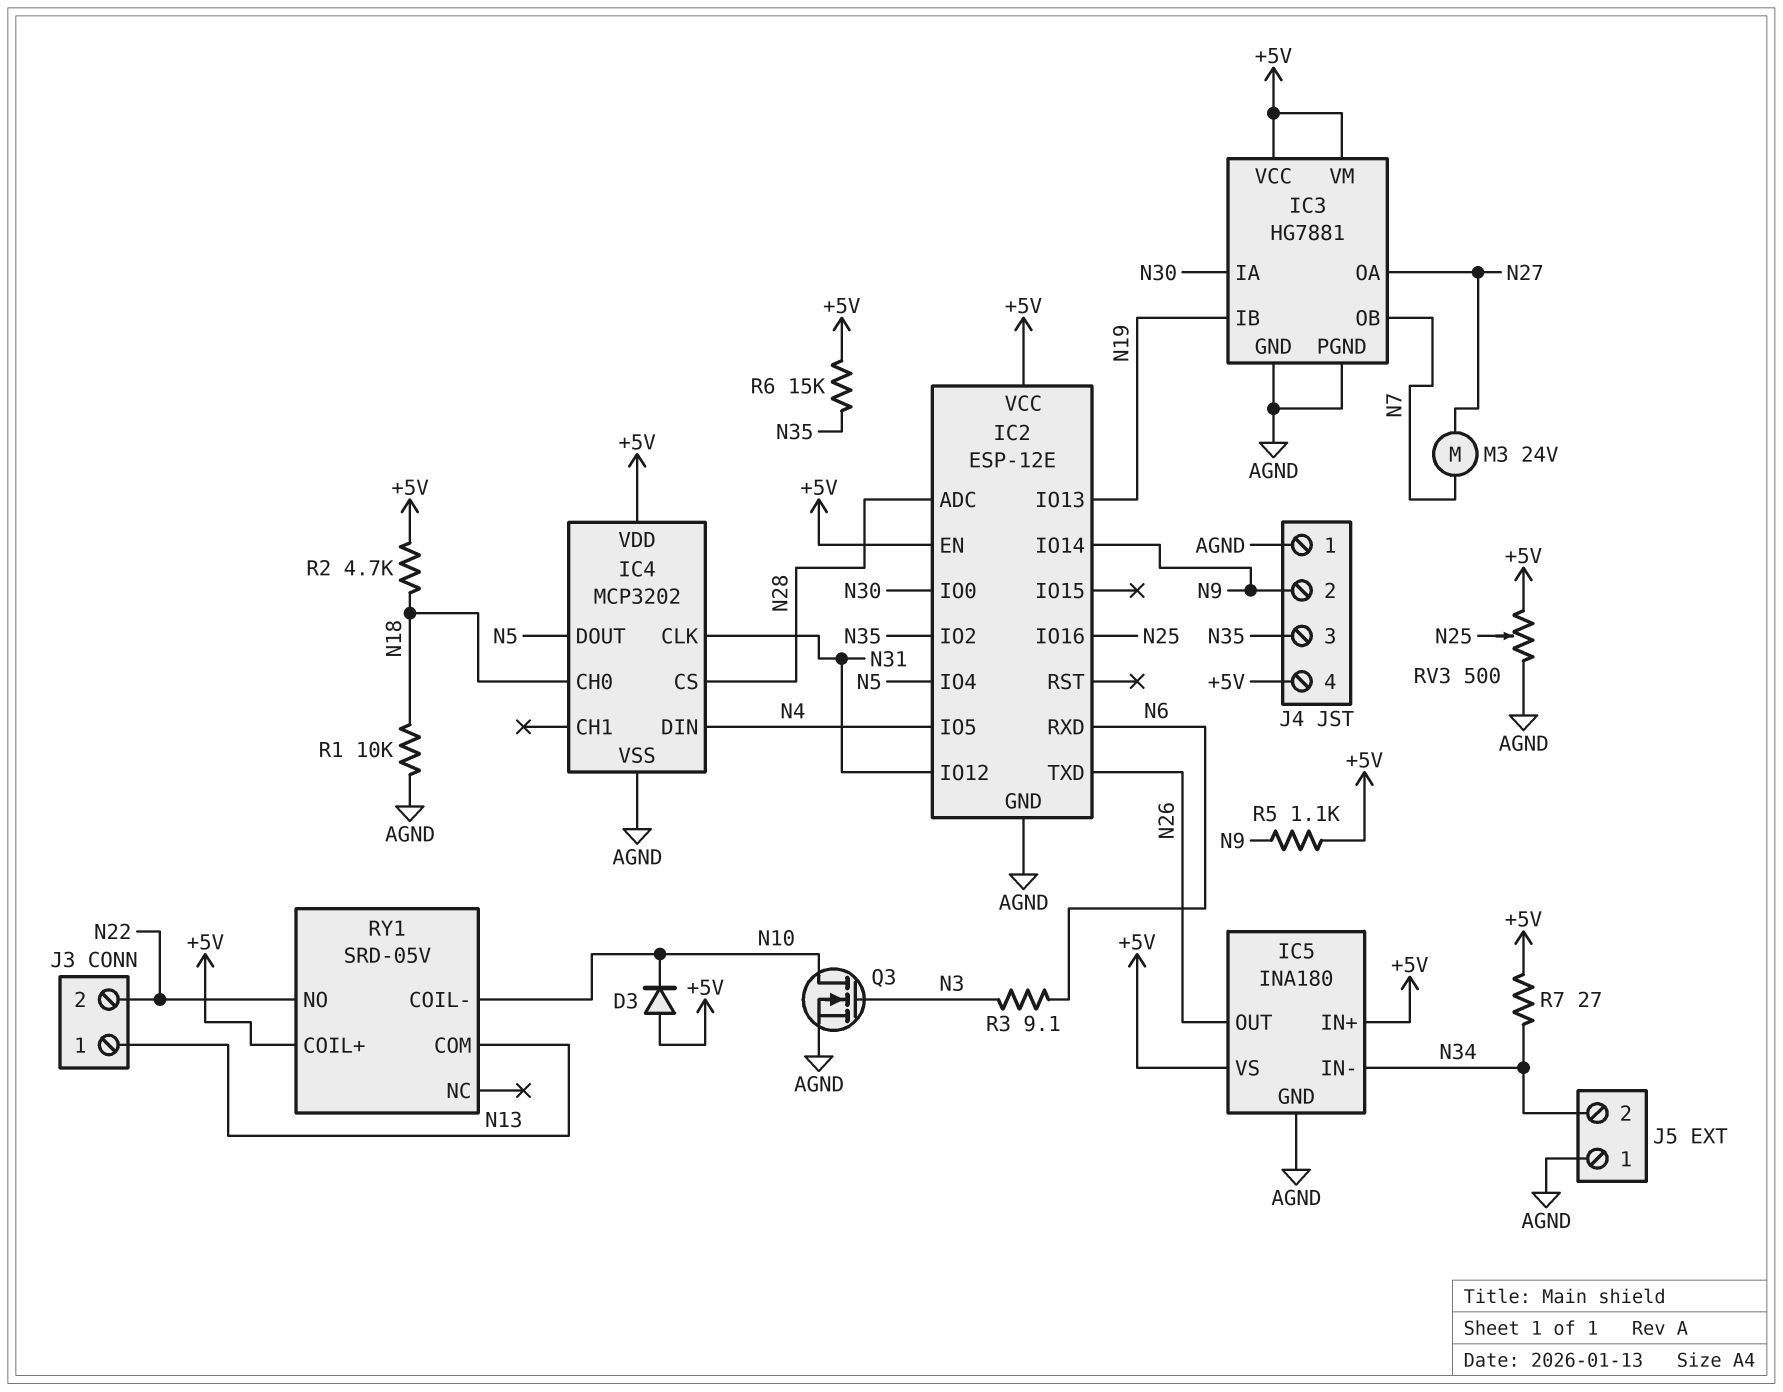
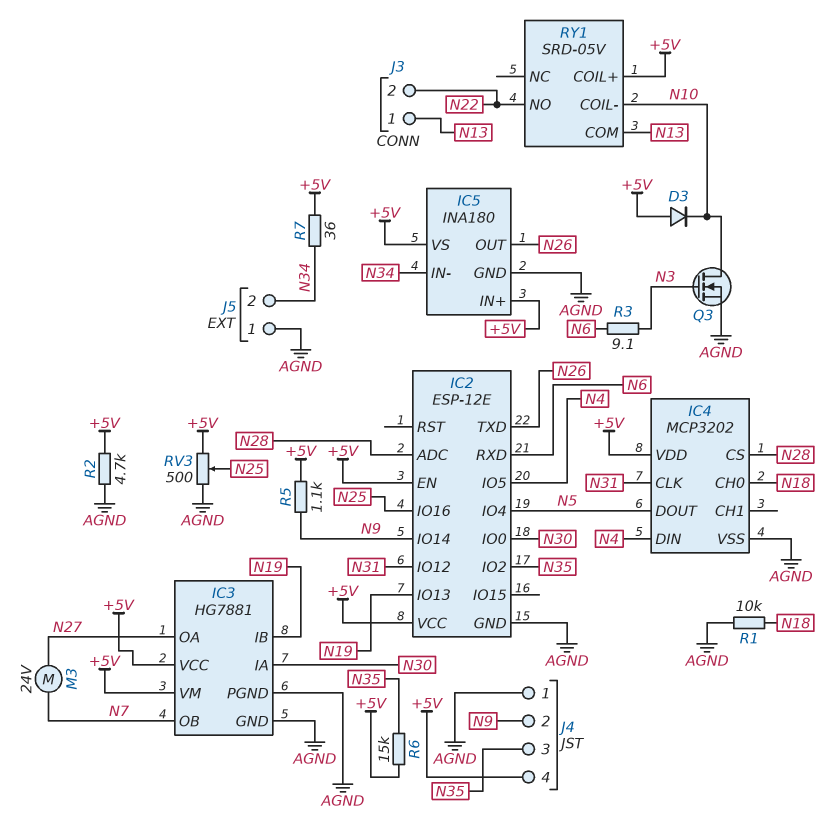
R2: 4.7k (+5V, N18) -> 4.7k (+5V, AGND)
R7: 27 (+5V, N34) -> 36 (+5V, N34)

